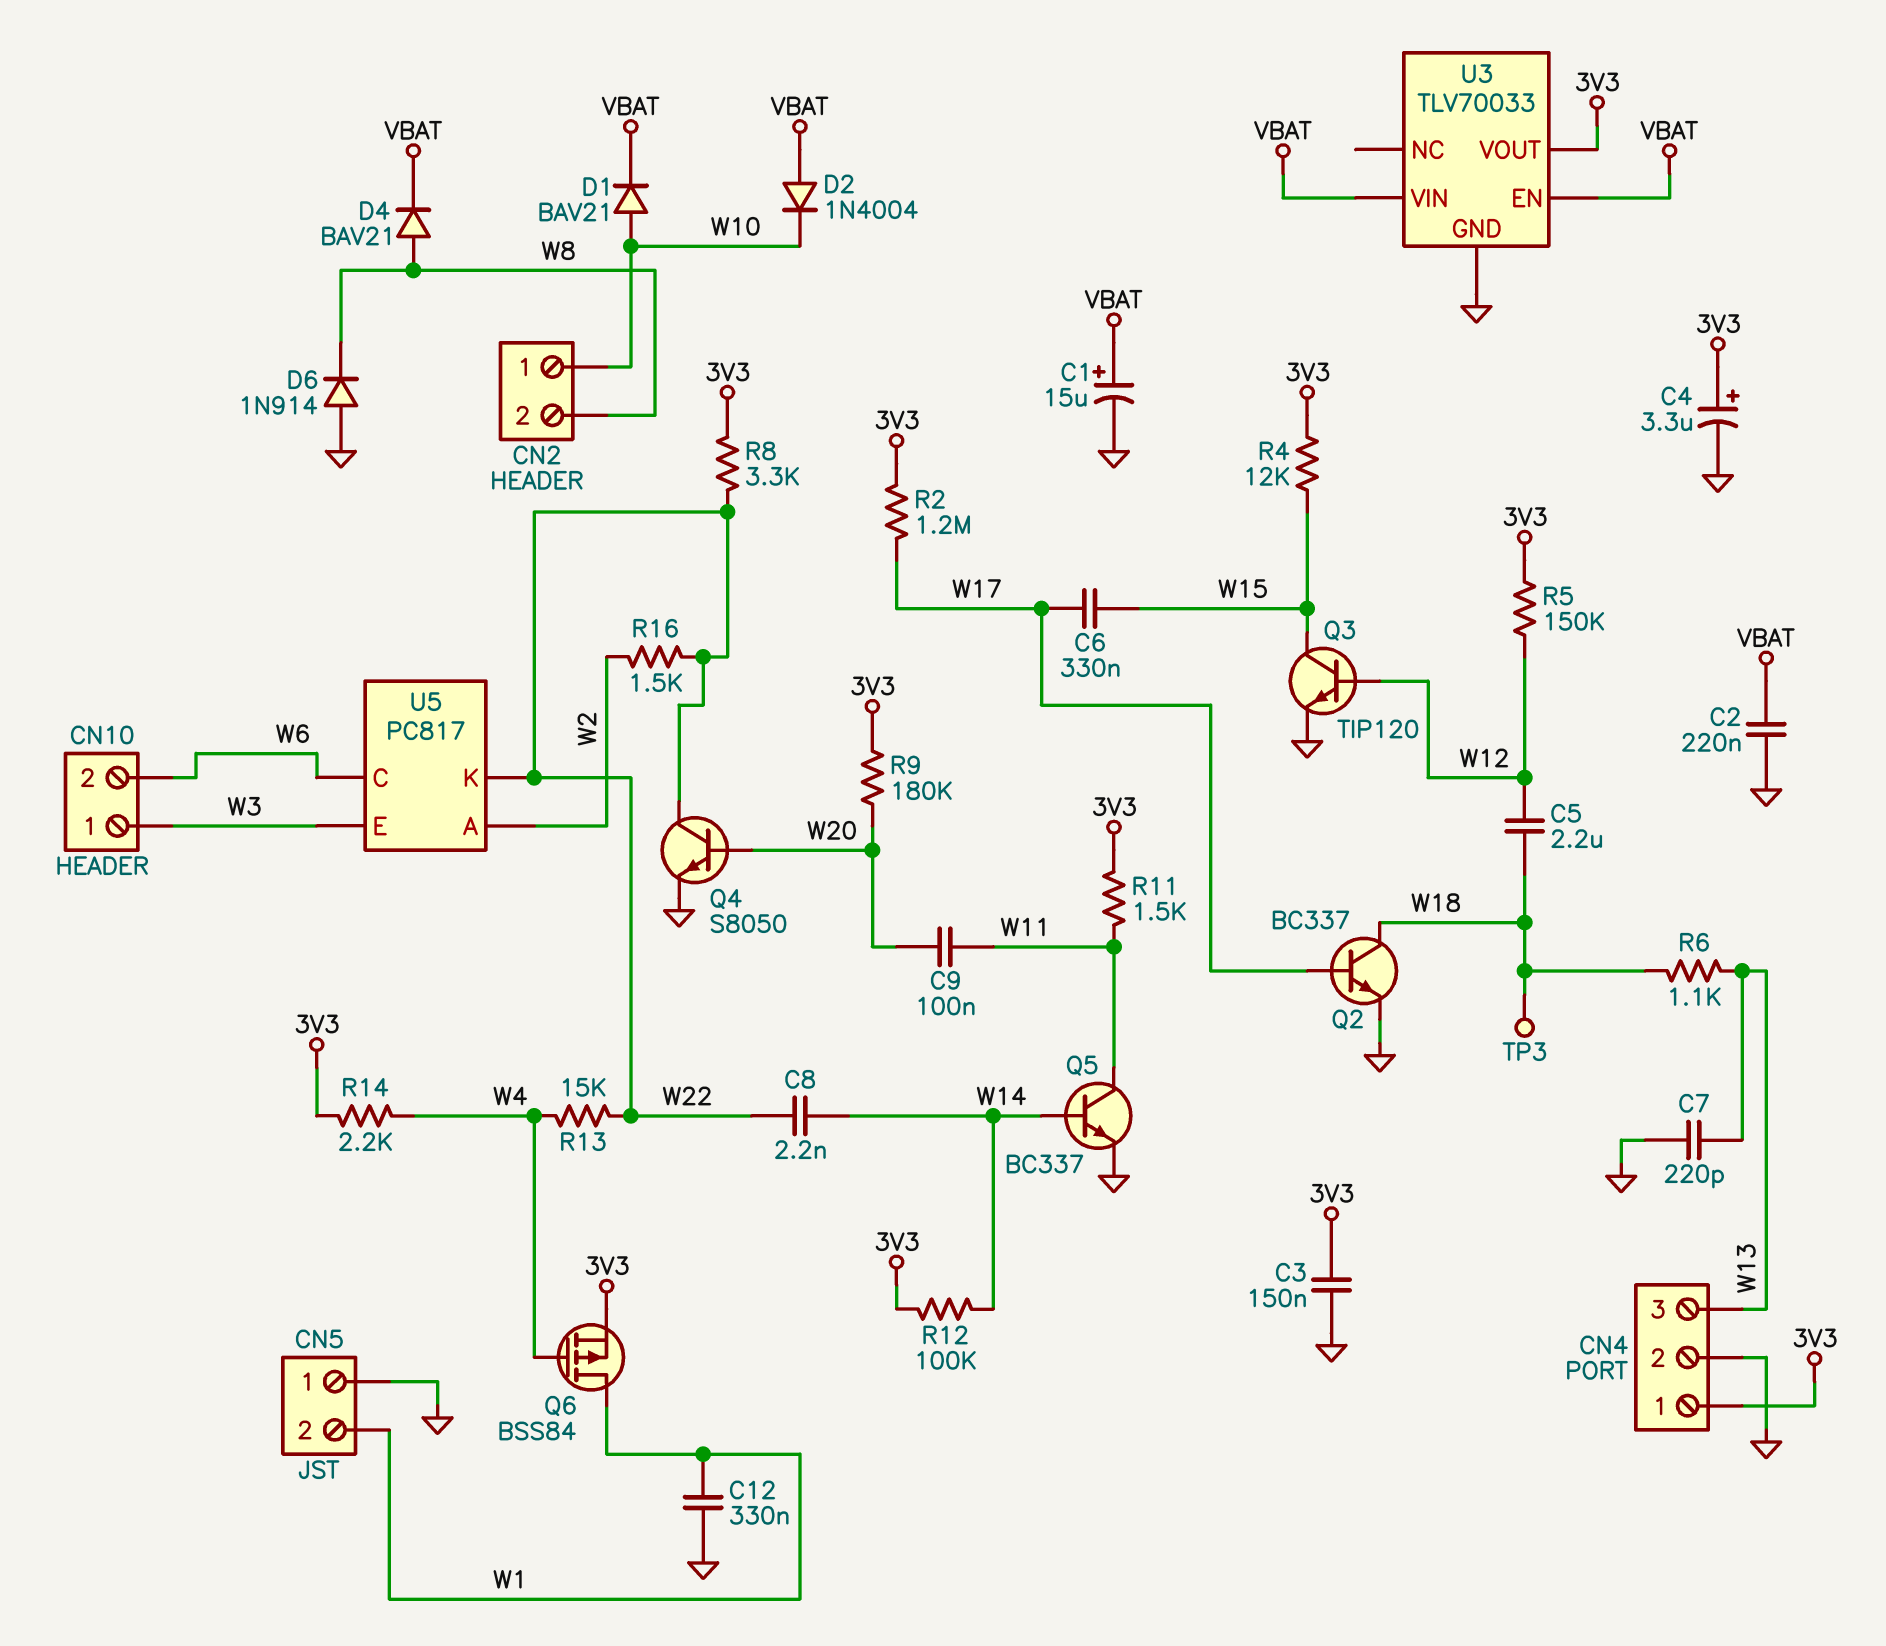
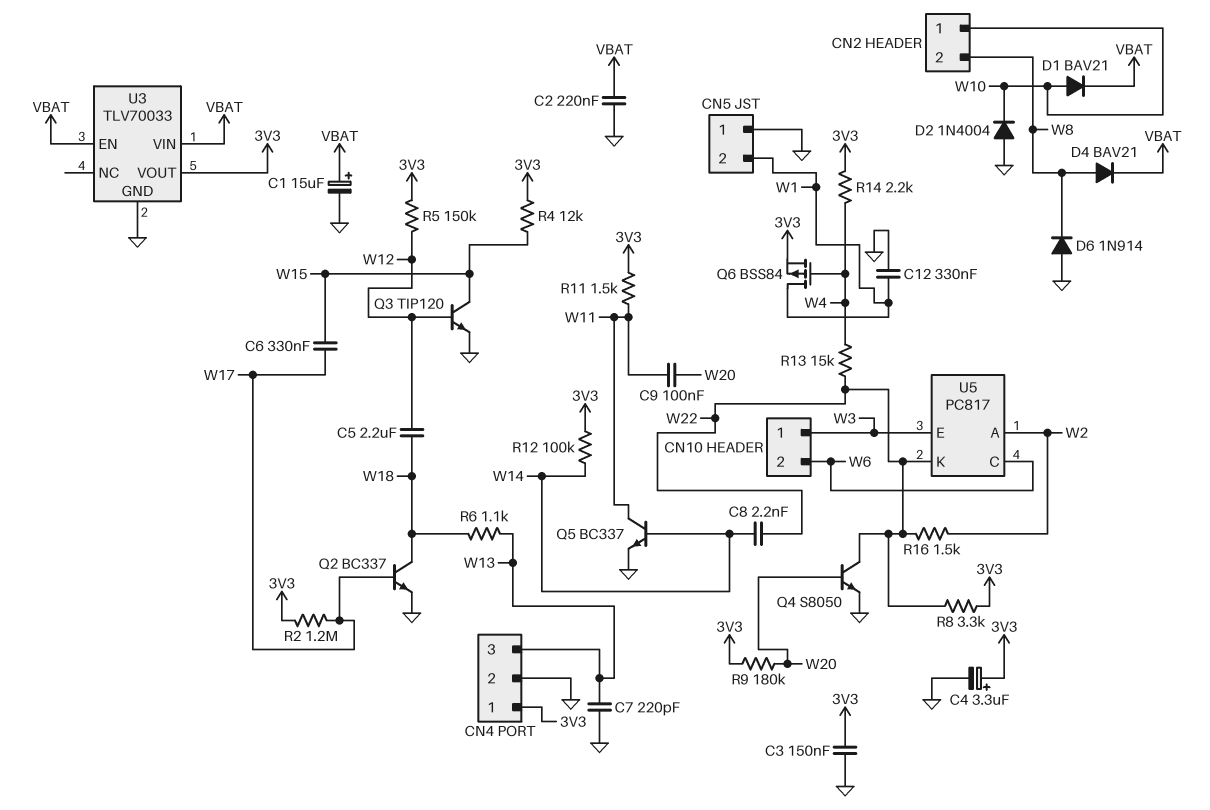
D2: diode 1N4004 (A VBAT, K W10) -> diode 1N4004 (A GND, K W10)
TP3: test point (W18) -> none

